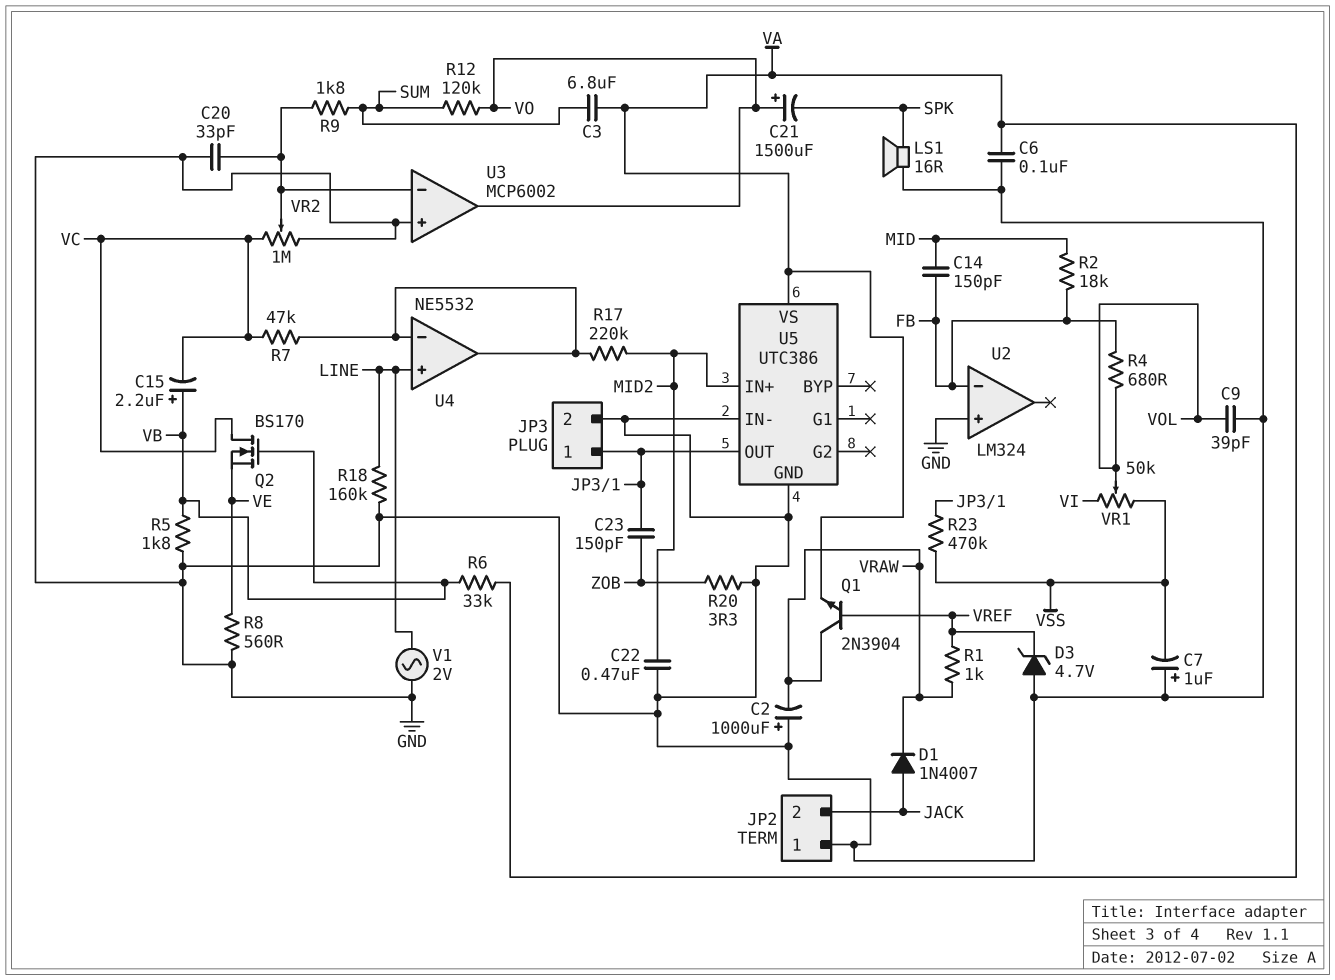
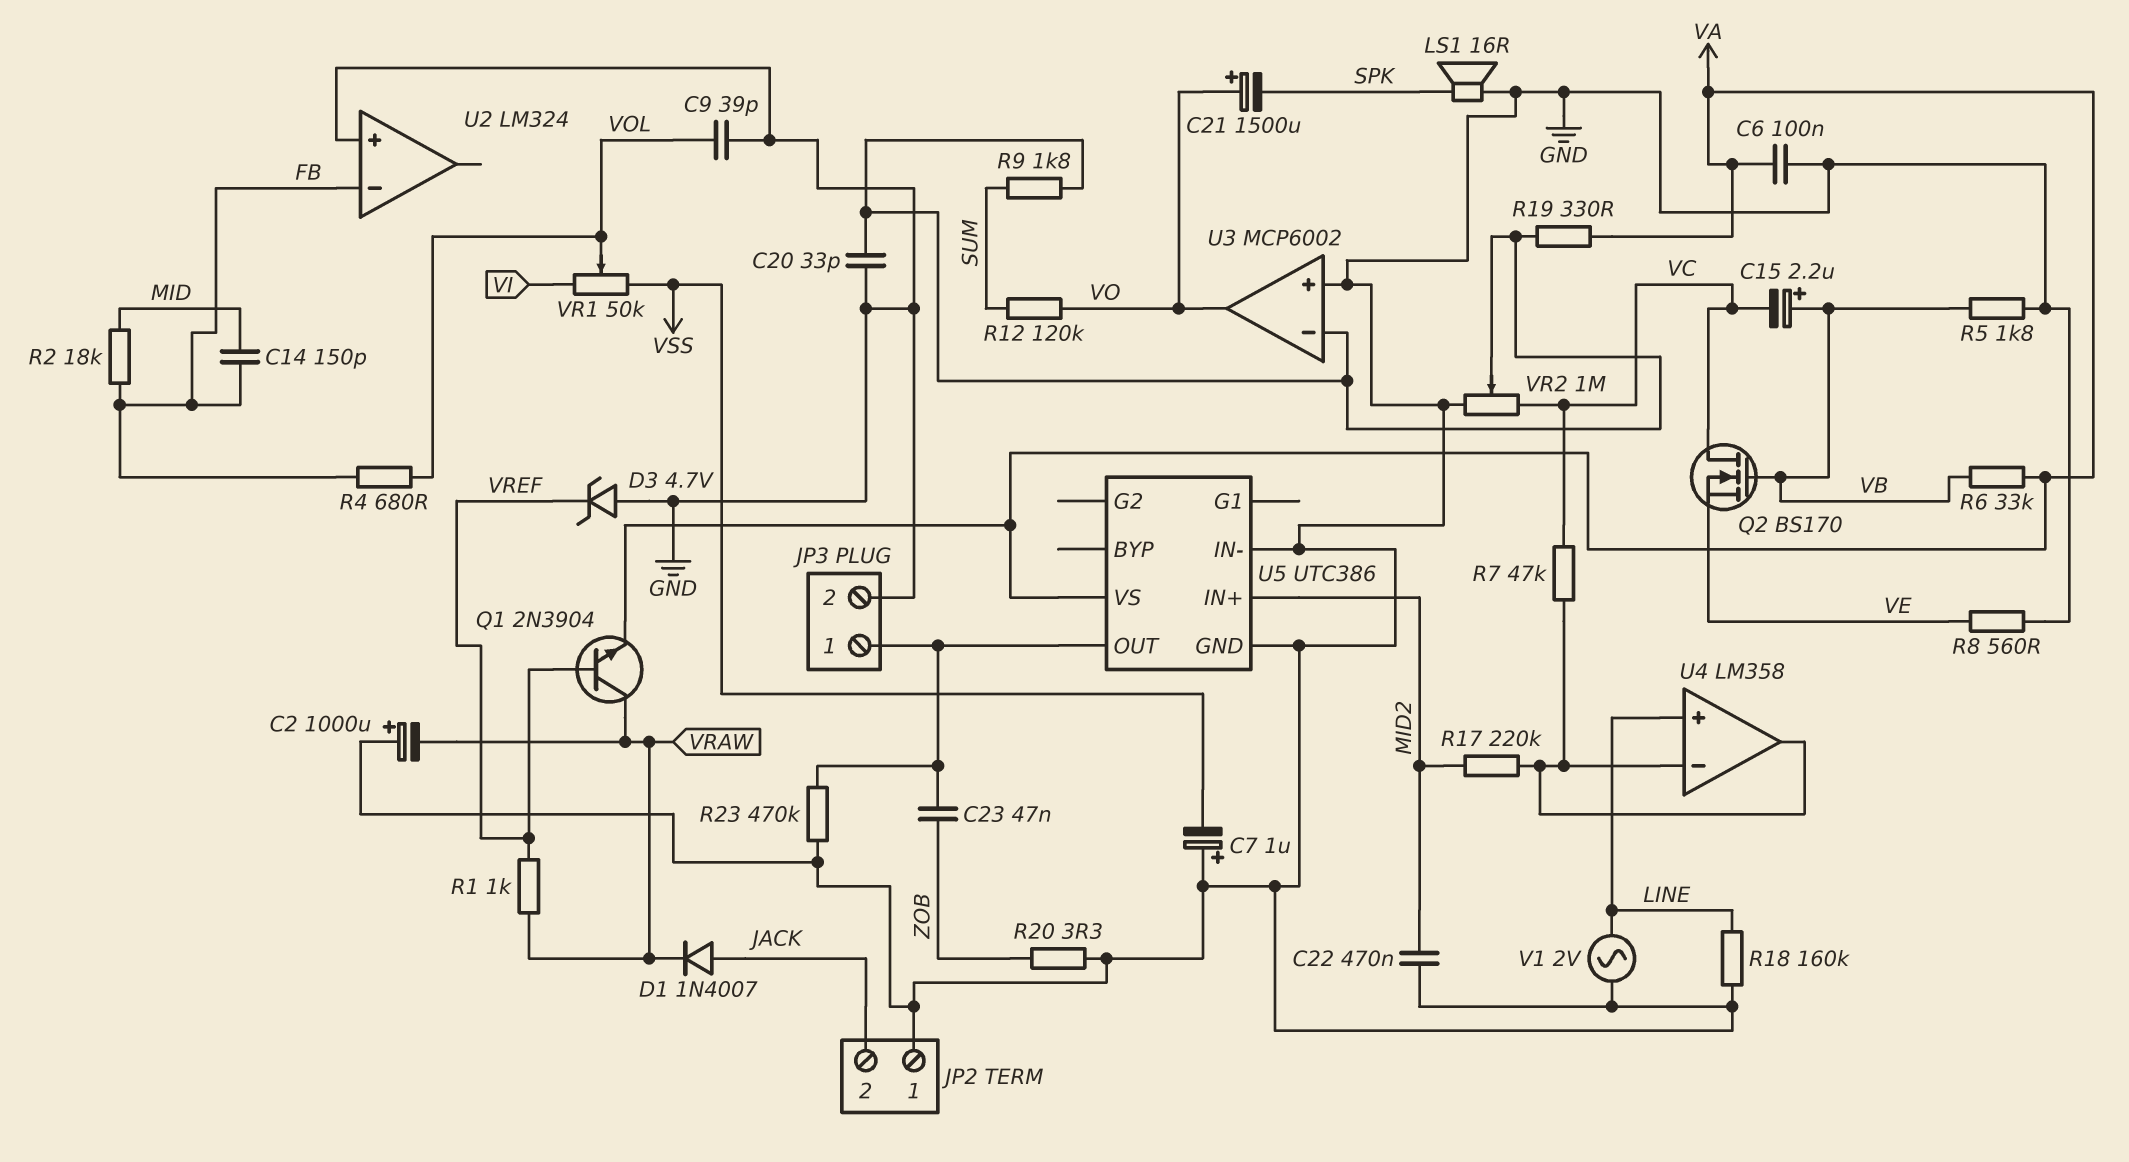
C3: 6.8uF (SUM, VA) -> none
C23: 150pF (JP3/1, ZOB) -> 47nF (JP3/1, ZOB)
R19: none -> 330 (U3/in-, VA)
R23: 470k (JP3/1, VSS) -> 470k (GND, JP3/1)
U4: NE5532 -> LM358

